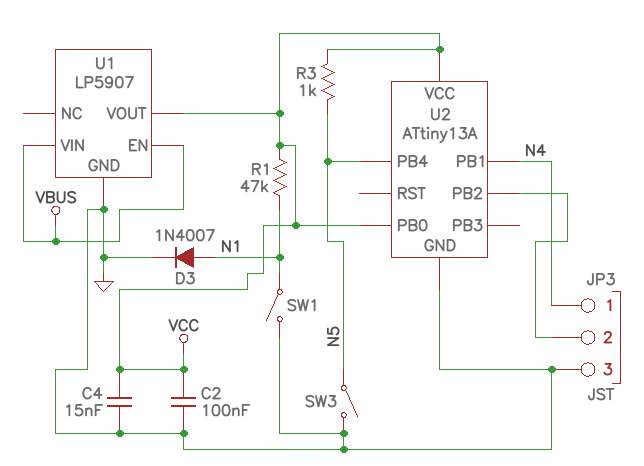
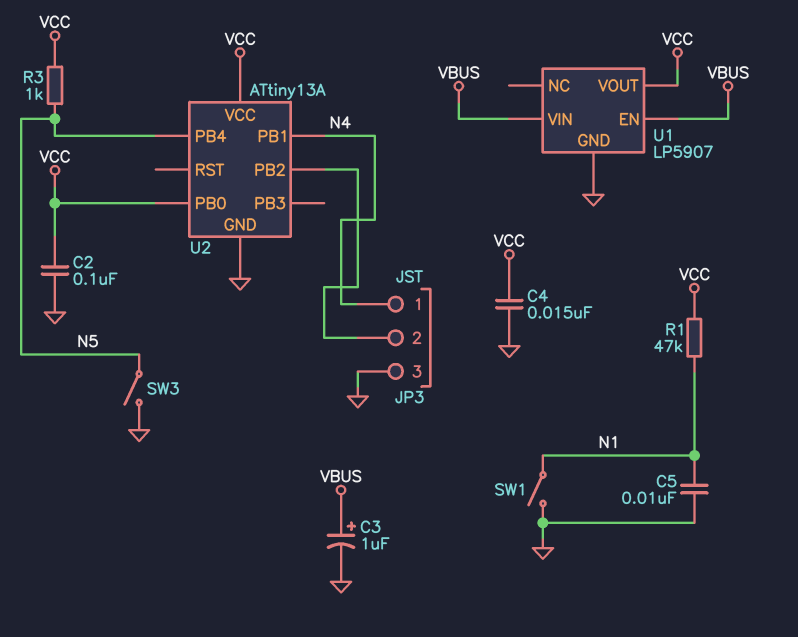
C3: none -> 1uF (plus VBUS, minus GND)
C5: none -> 10nF (GND, N1)
D3: diode 1N4007 (A N1, K GND) -> none

